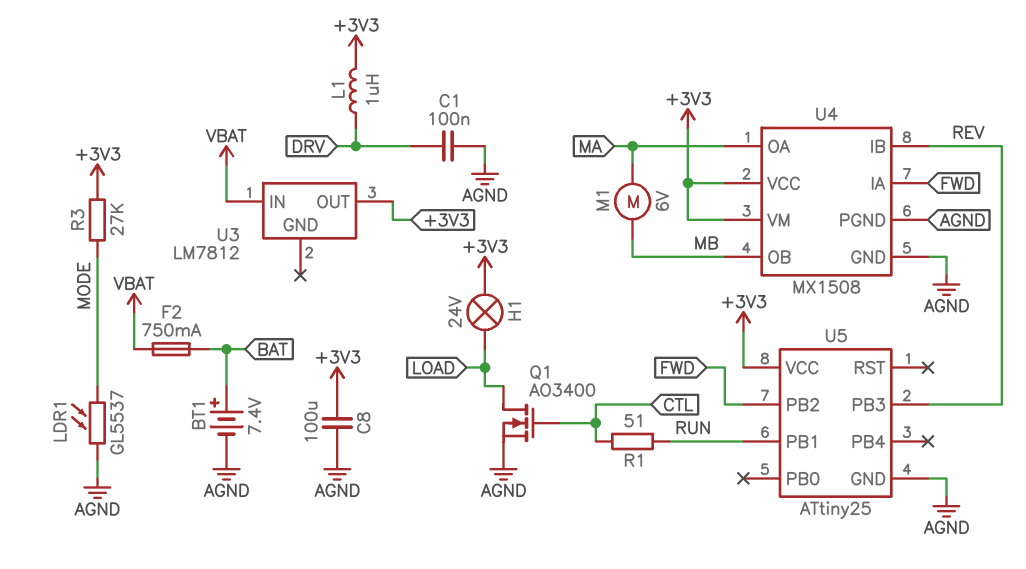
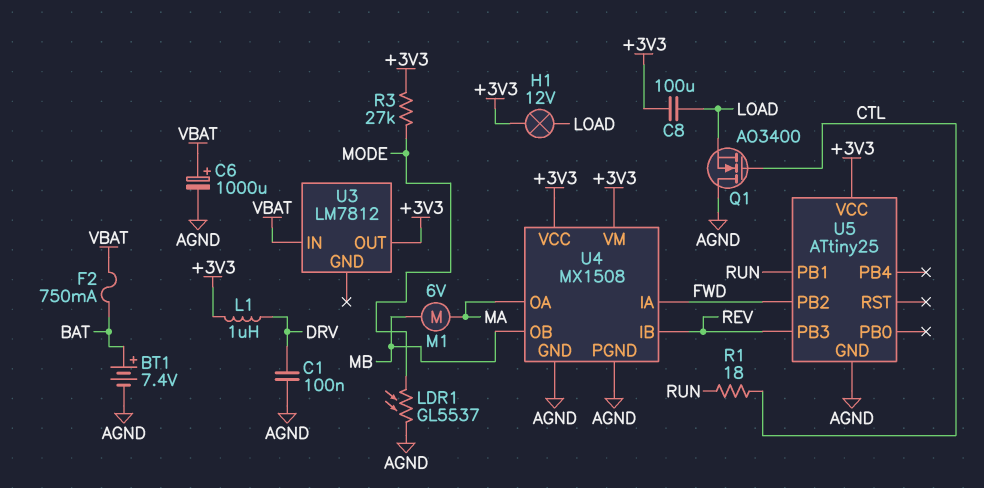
C6: none -> 1000uF (plus VBAT, minus AGND)
C8: 100uF (+3V3, AGND) -> 100uF (+3V3, LOAD)
H1: lamp 24V (+3V3, LOAD) -> lamp 12V (+3V3, LOAD)
Q1: NMOS AO3400 (G CTL, D LOAD, S AGND) -> NMOS AO3400 (G CTL, D AGND, S LOAD)
R1: 51 (CTL, RUN) -> 18 (CTL, RUN)

